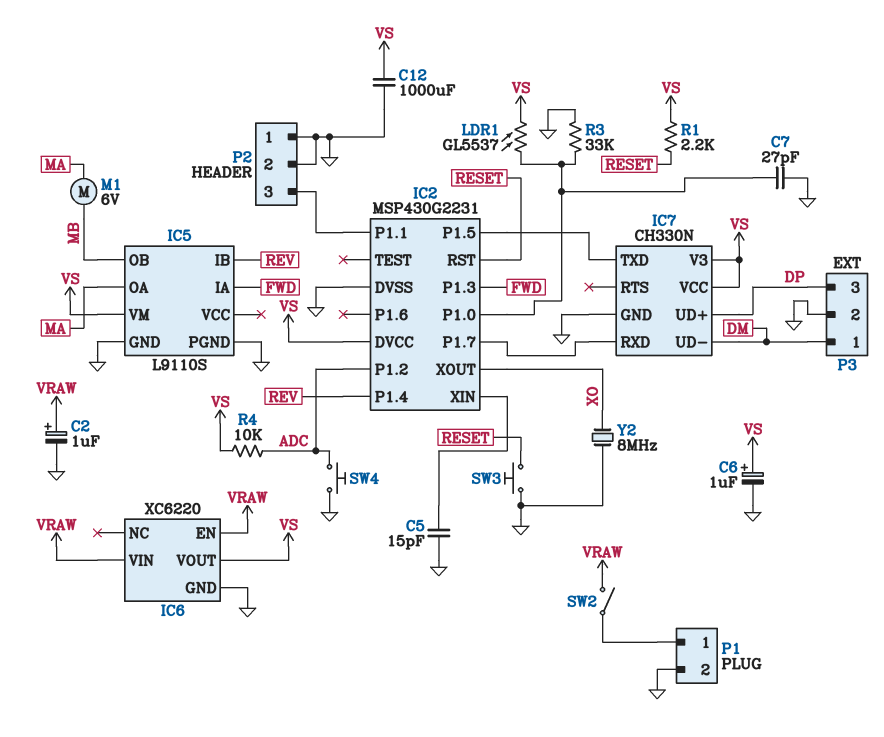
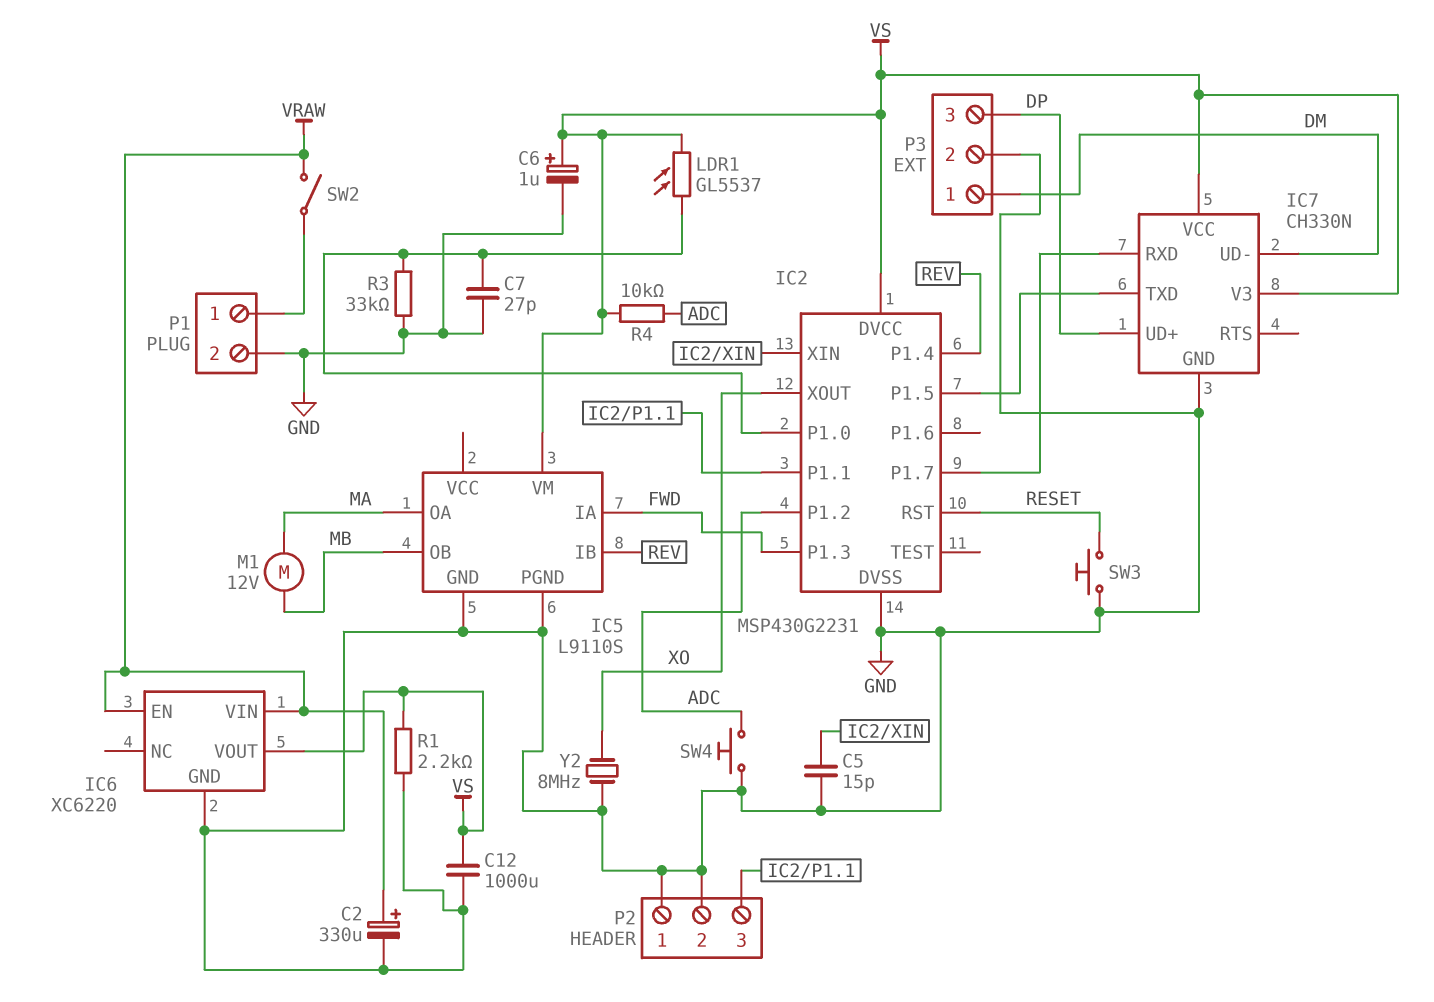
C2: 1uF (plus VRAW, minus GND) -> 330uF (plus VRAW, minus GND)
M1: motor 6V (MA, MB) -> motor 12V (MA, MB)
R1: 2.2k (RESET, VS) -> 2.2k (GND, VS)

